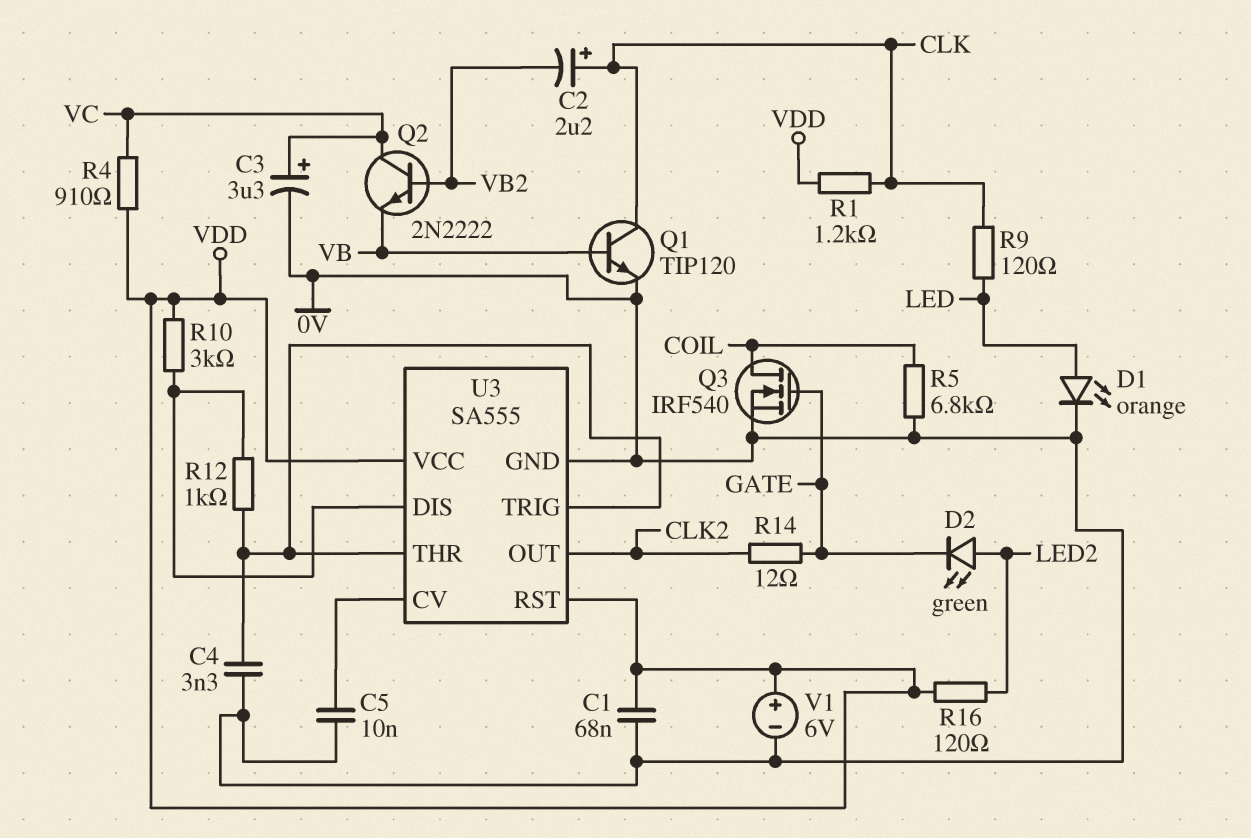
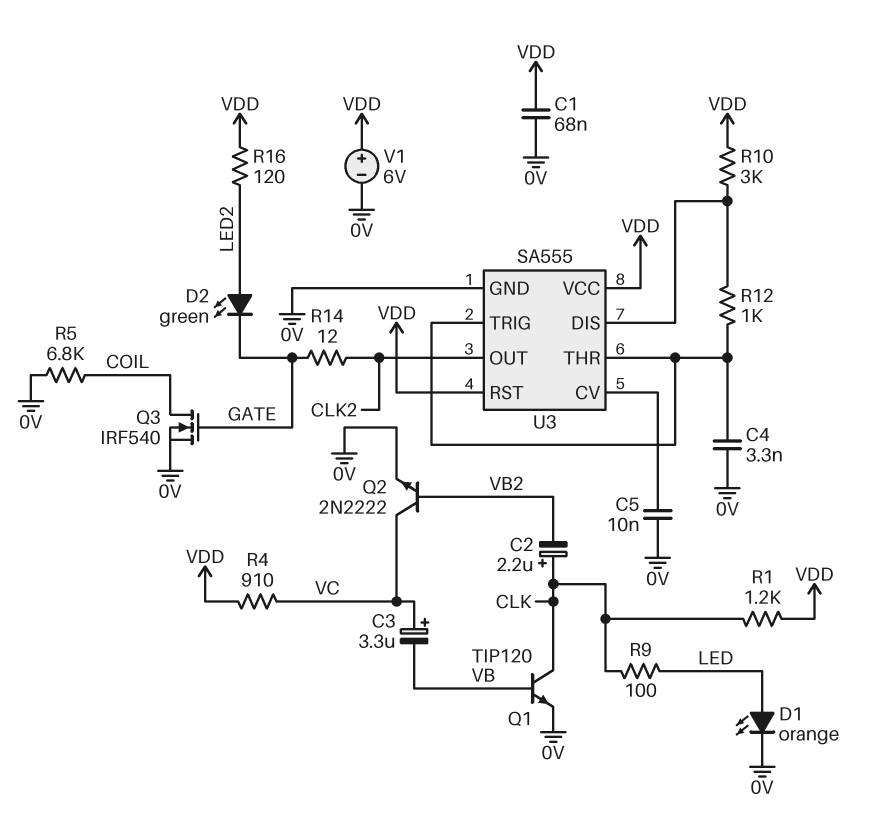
C3: 3.3uF (plus VC, minus 0V) -> 3.3uF (plus VC, minus VB)
Q2: NPN 2N2222 (B VB2, C VC, E VB) -> NPN 2N2222 (B VB2, C VC, E 0V)
R9: 120 (CLK, LED) -> 100 (CLK, LED)

